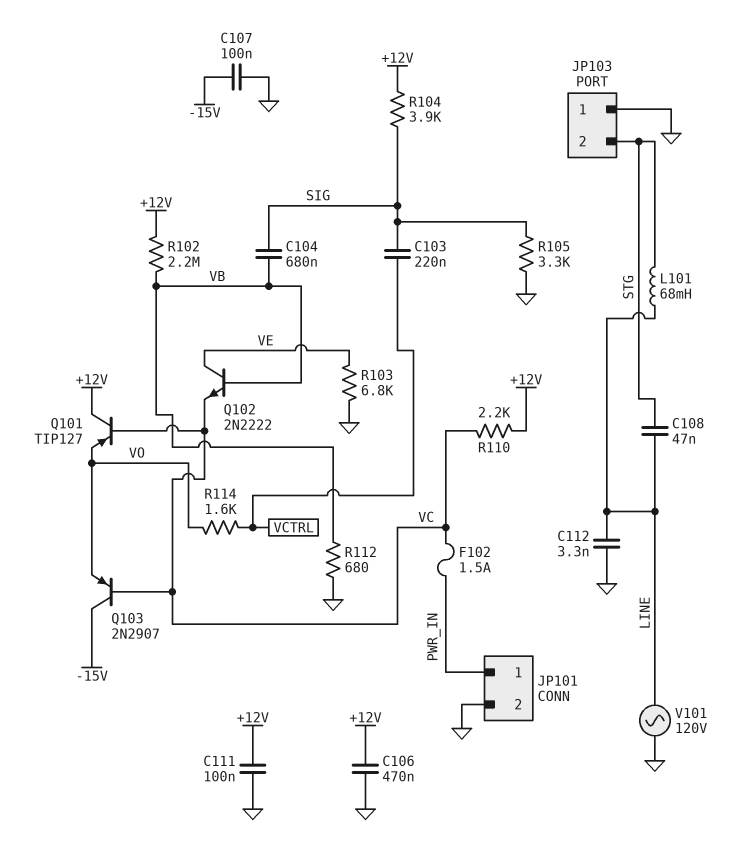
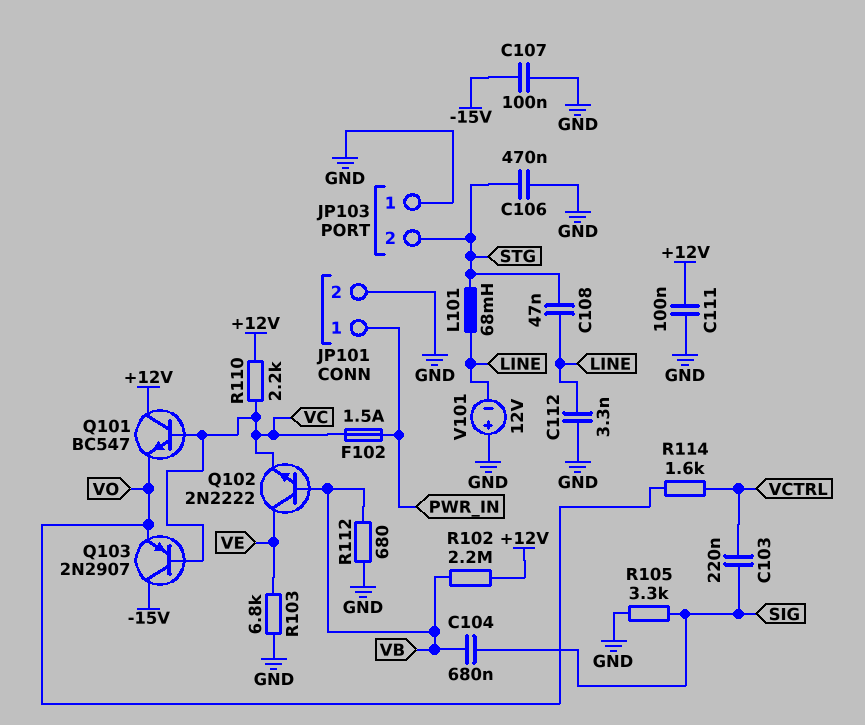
C106: 470nF (+12V, GND) -> 470nF (GND, STG)
Q101: PNP TIP127 (B VC, C +12V, E VO) -> NPN BC547 (B VC, C +12V, E VO)
R104: 3.9k (+12V, SIG) -> none
V101: AC 120V (GND, LINE) -> 12V (plus GND, minus LINE)

